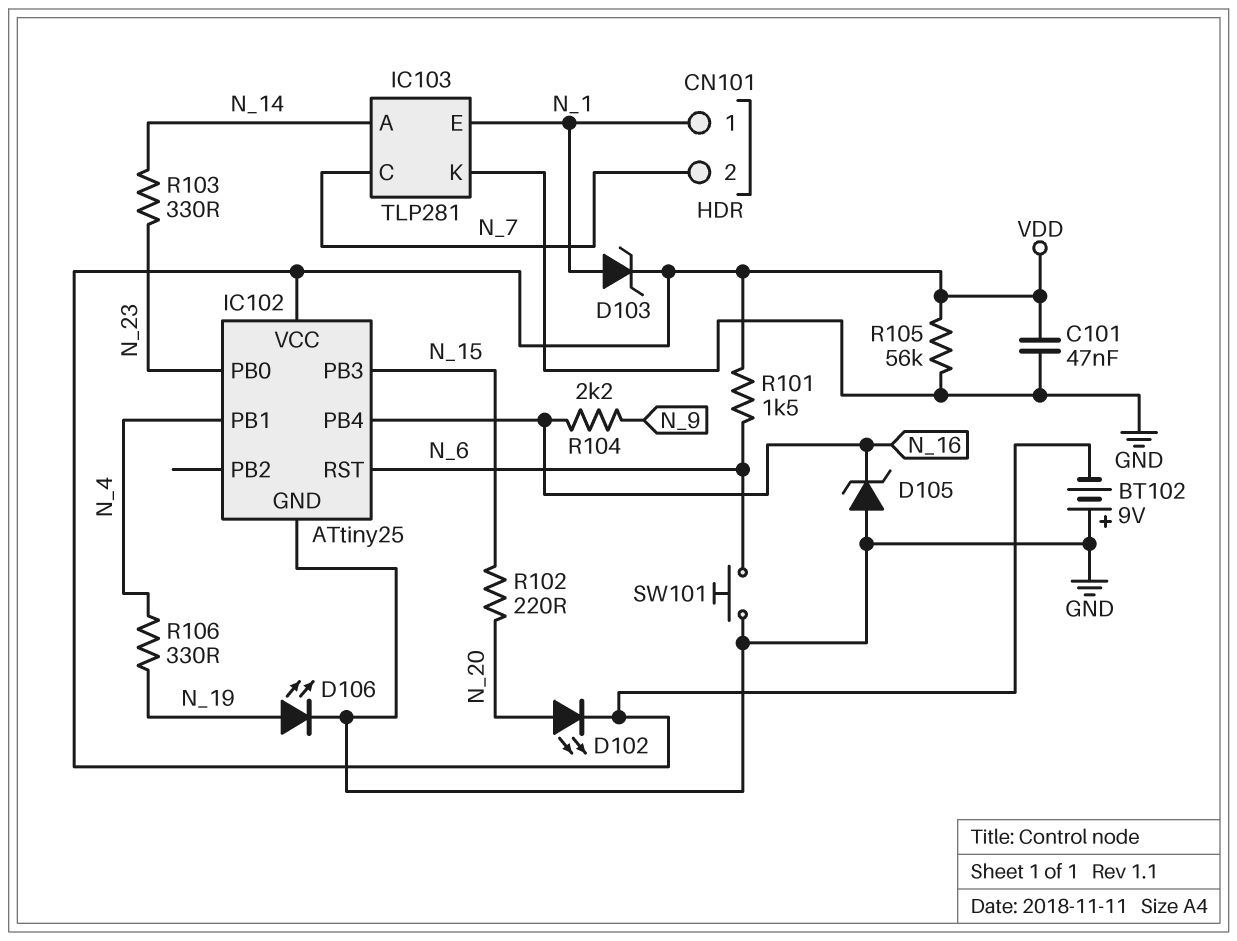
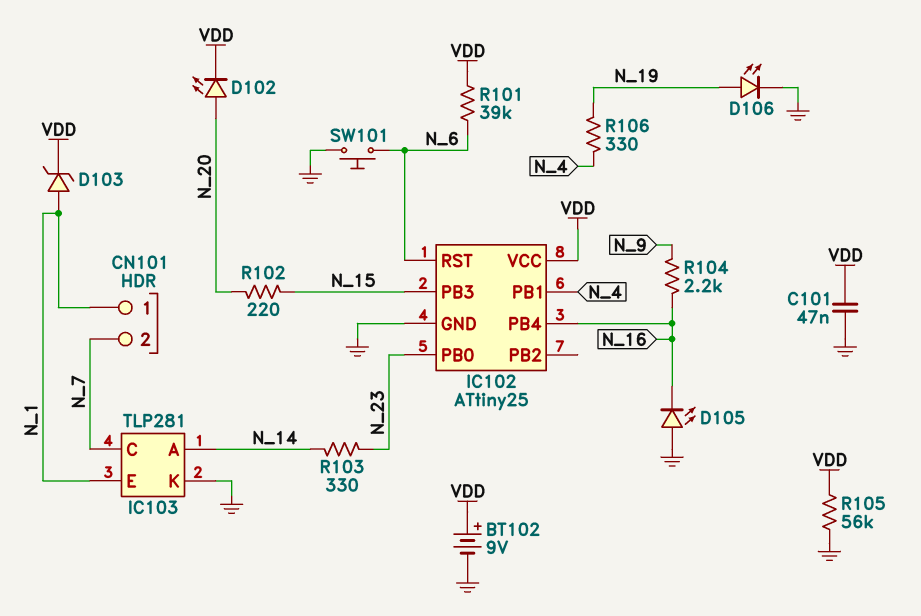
BT102: 9V (plus GND, minus VDD) -> 9V (plus VDD, minus GND)
D105: zener (A GND, K N_16) -> LED (A GND, K N_16)
R101: 1.5k (N_6, VDD) -> 39k (N_6, VDD)

